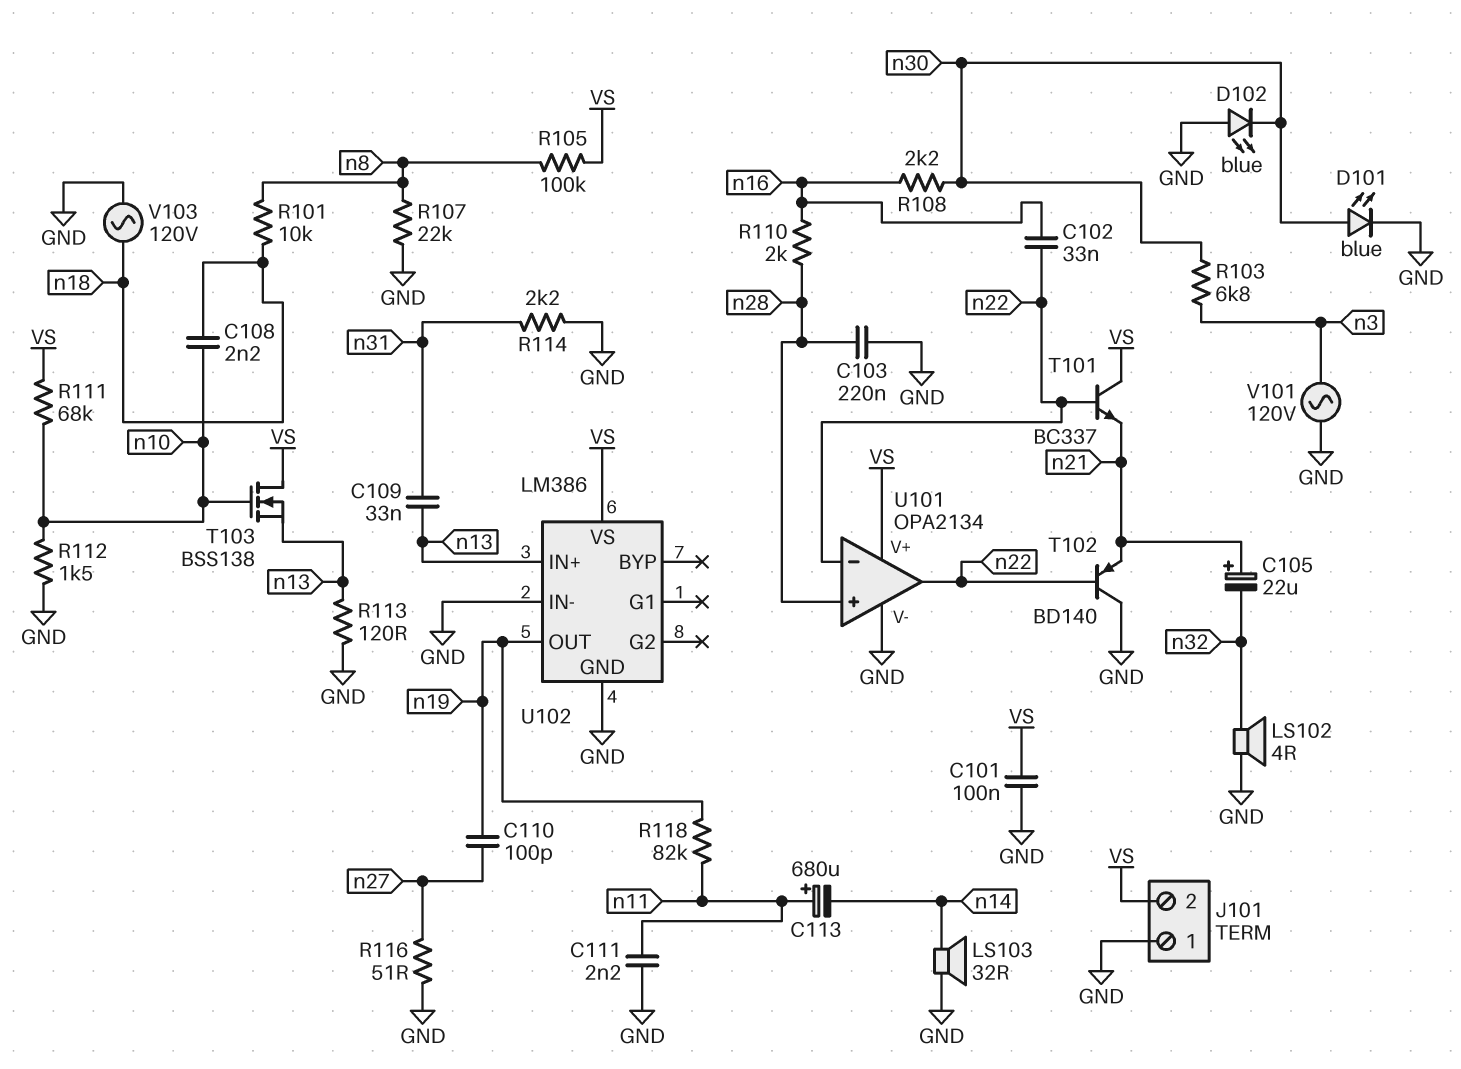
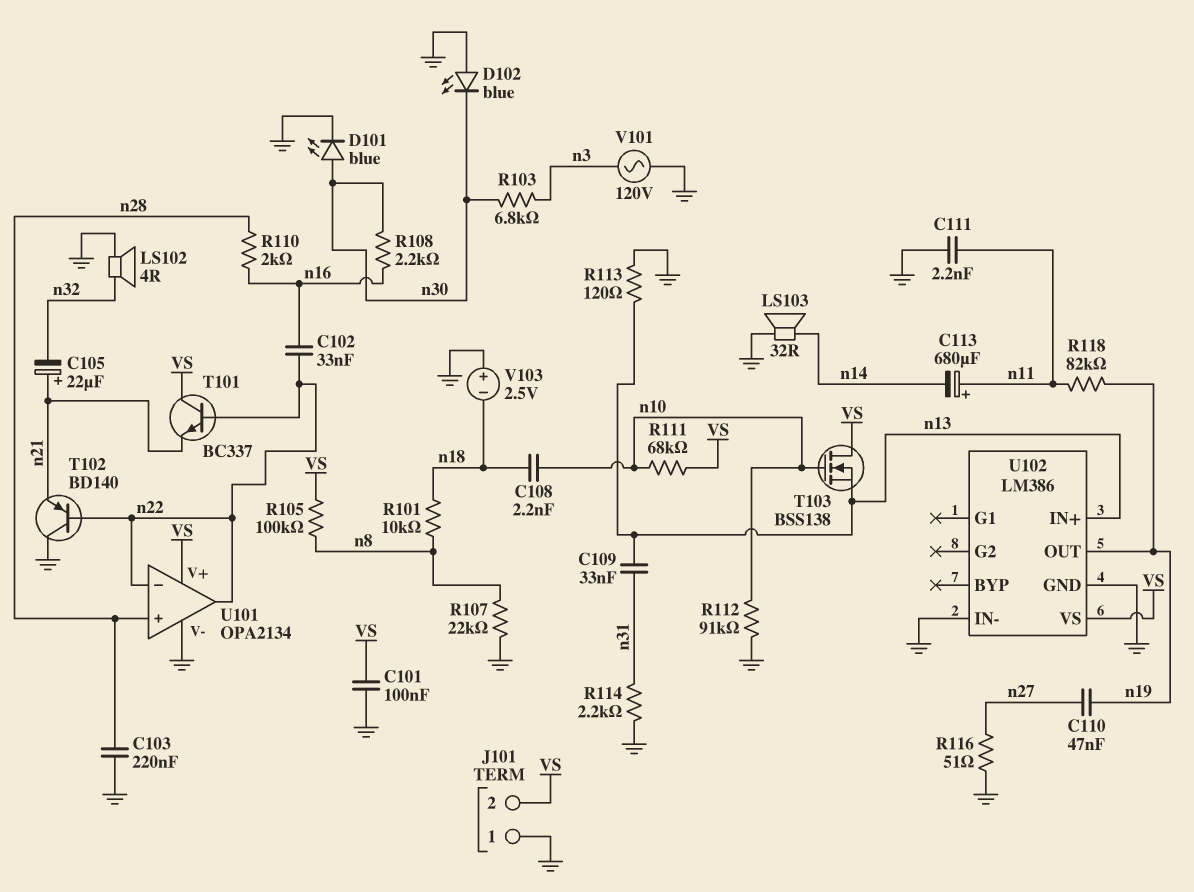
C110: 100pF (n19, n27) -> 47nF (n19, n27)
R112: 1.5k (GND, n10) -> 91k (GND, n10)
V103: AC 120V (GND, n18) -> 2.5V (plus GND, minus n18)

